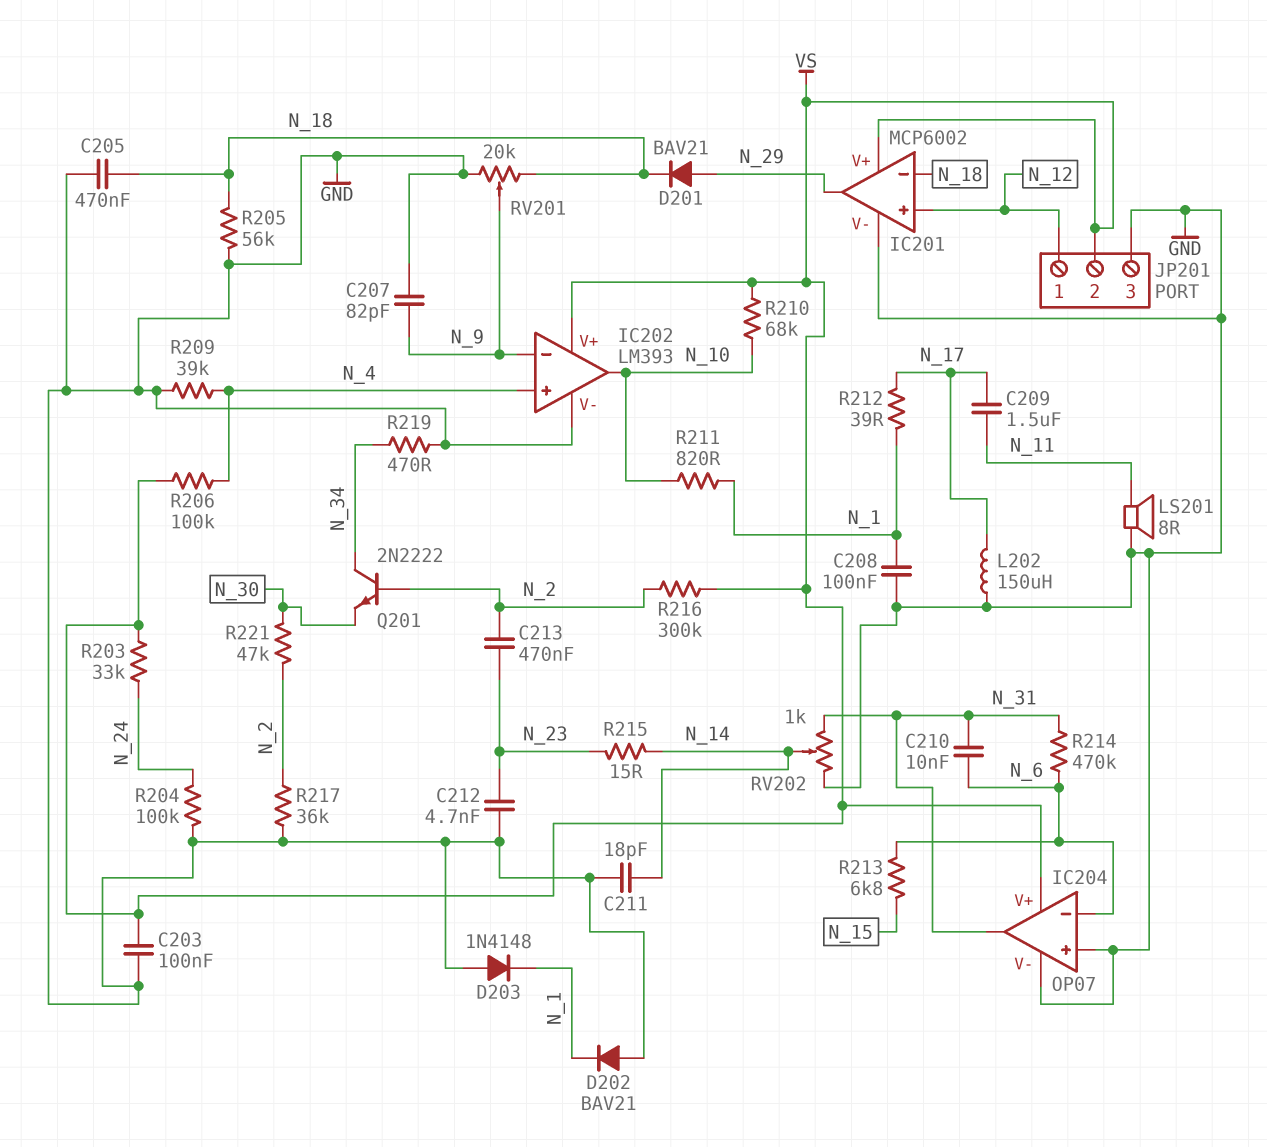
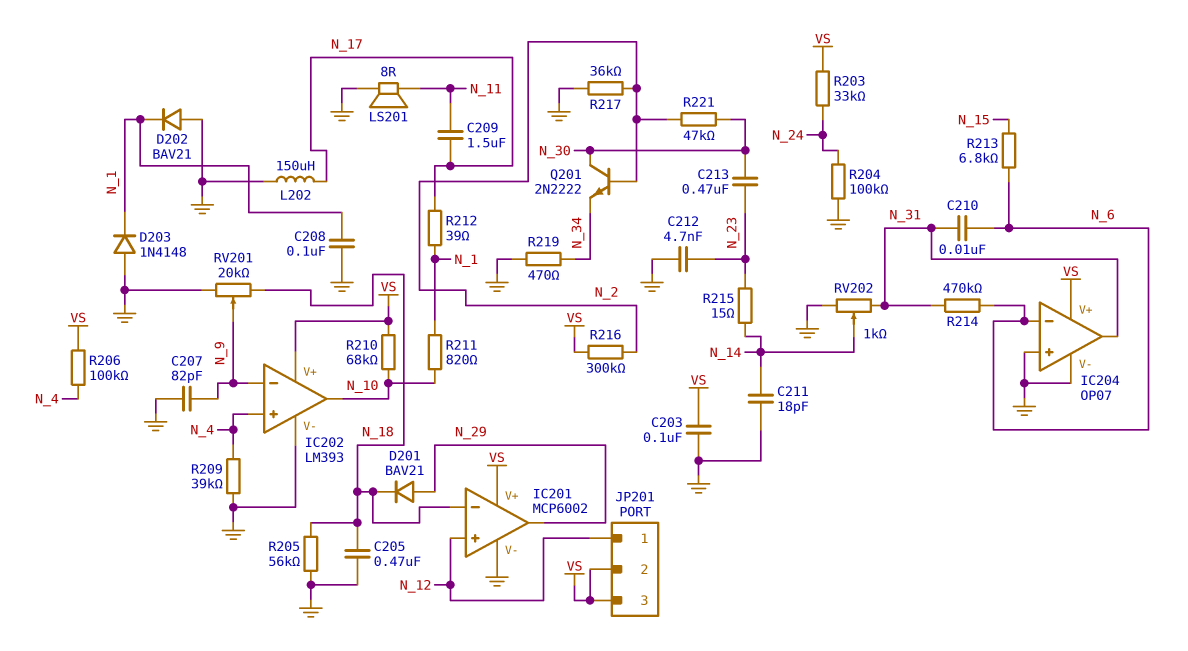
C213: 470nF (N_2, N_23) -> 470nF (N_23, N_30)
JP201 pin 3: GND -> VS
Q201: NPN 2N2222 (B N_2, C N_34, E N_30) -> NPN 2N2222 (B N_2, C N_30, E N_34)

